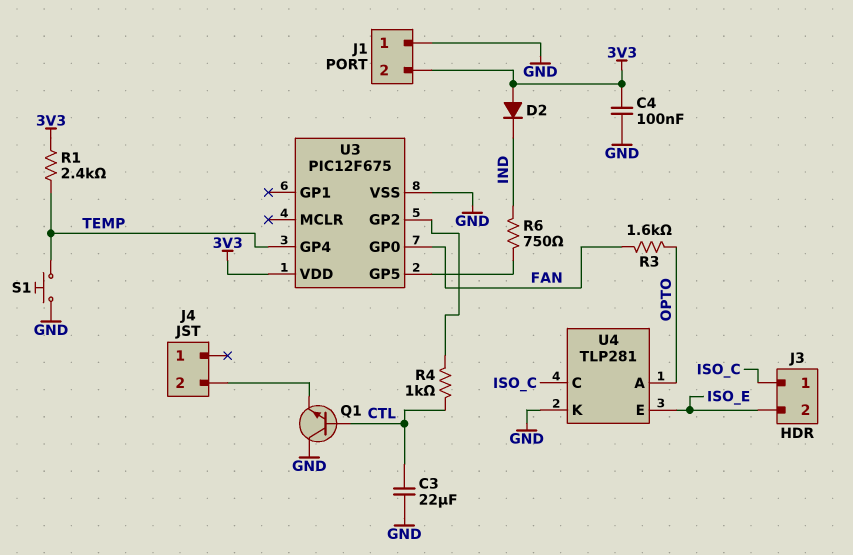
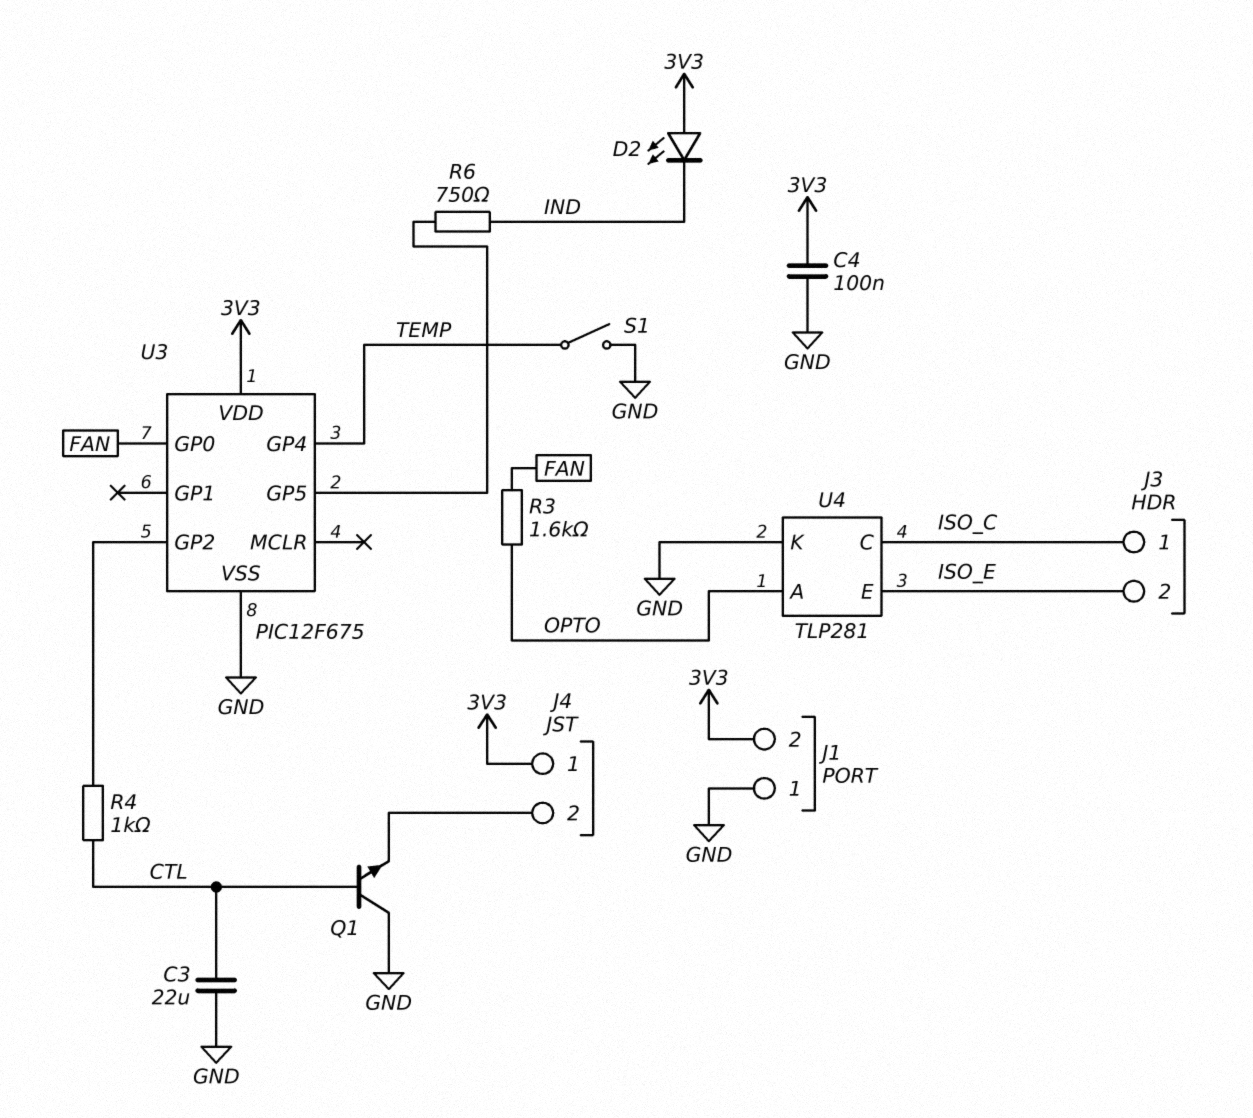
D2: diode (A 3V3, K IND) -> LED (A 3V3, K IND)
J4 pin 1: none -> 3V3
R1: 2.4k (3V3, TEMP) -> none
S1: button (GND, TEMP) -> switch (GND, TEMP)

